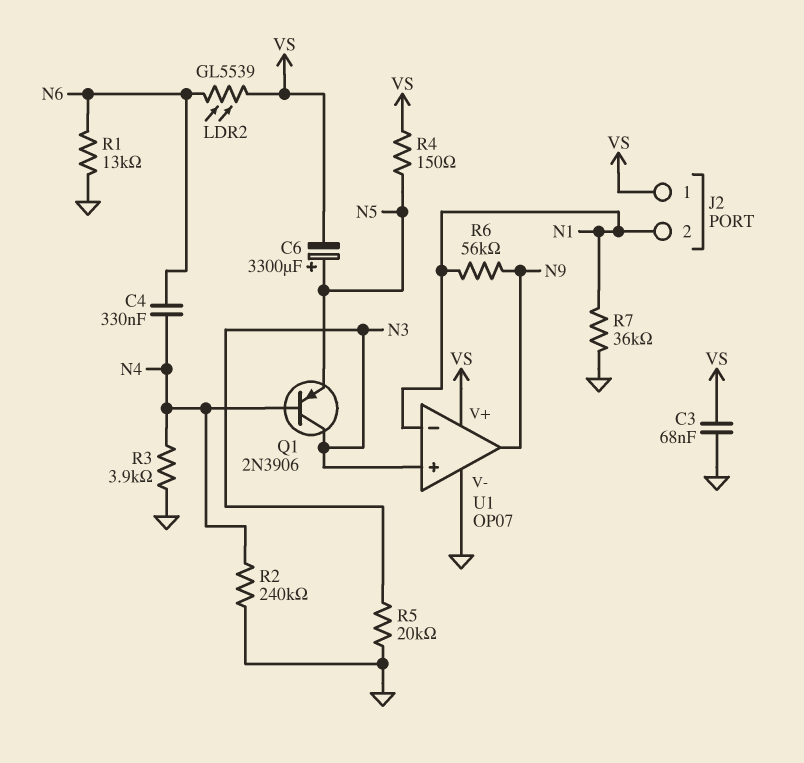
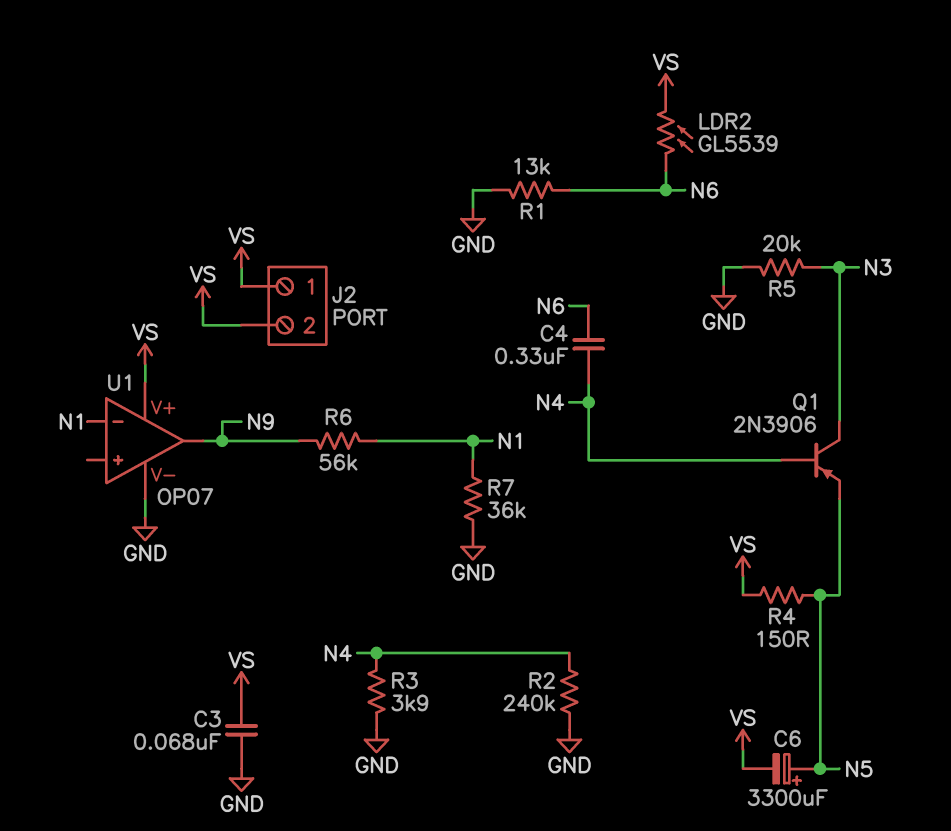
J2 pin 2: N1 -> VS
U1 pin in+: N3 -> none

